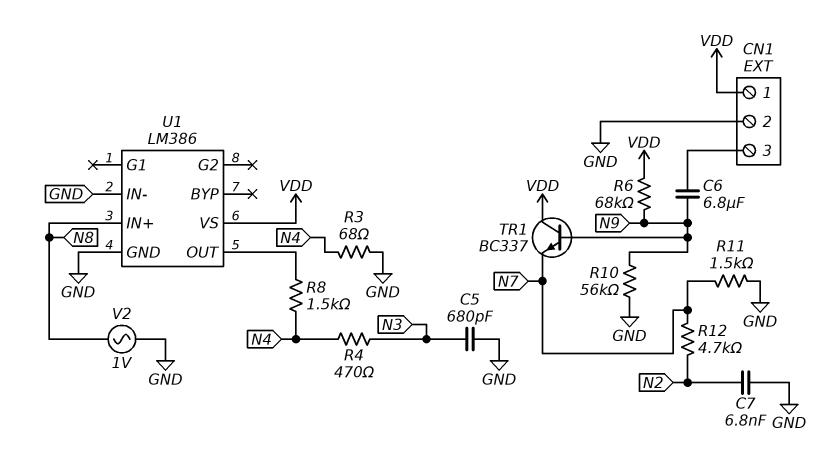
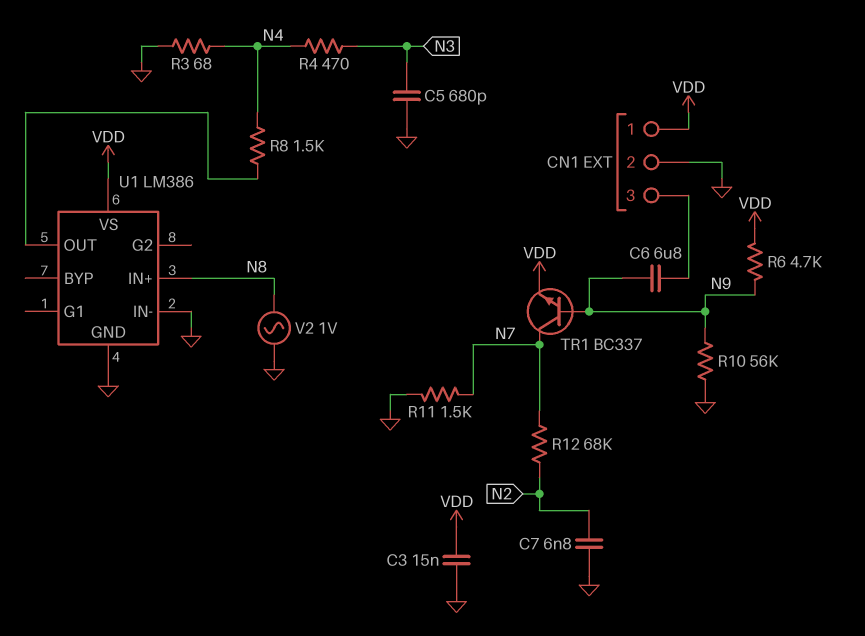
C3: none -> 15nF (GND, VDD)
R6: 68k (N9, VDD) -> 4.7k (N9, VDD)
R12: 4.7k (N2, N7) -> 68k (N2, N7)
TR1: NPN BC337 (B N9, C VDD, E N7) -> NPN BC337 (B N9, C N7, E VDD)

